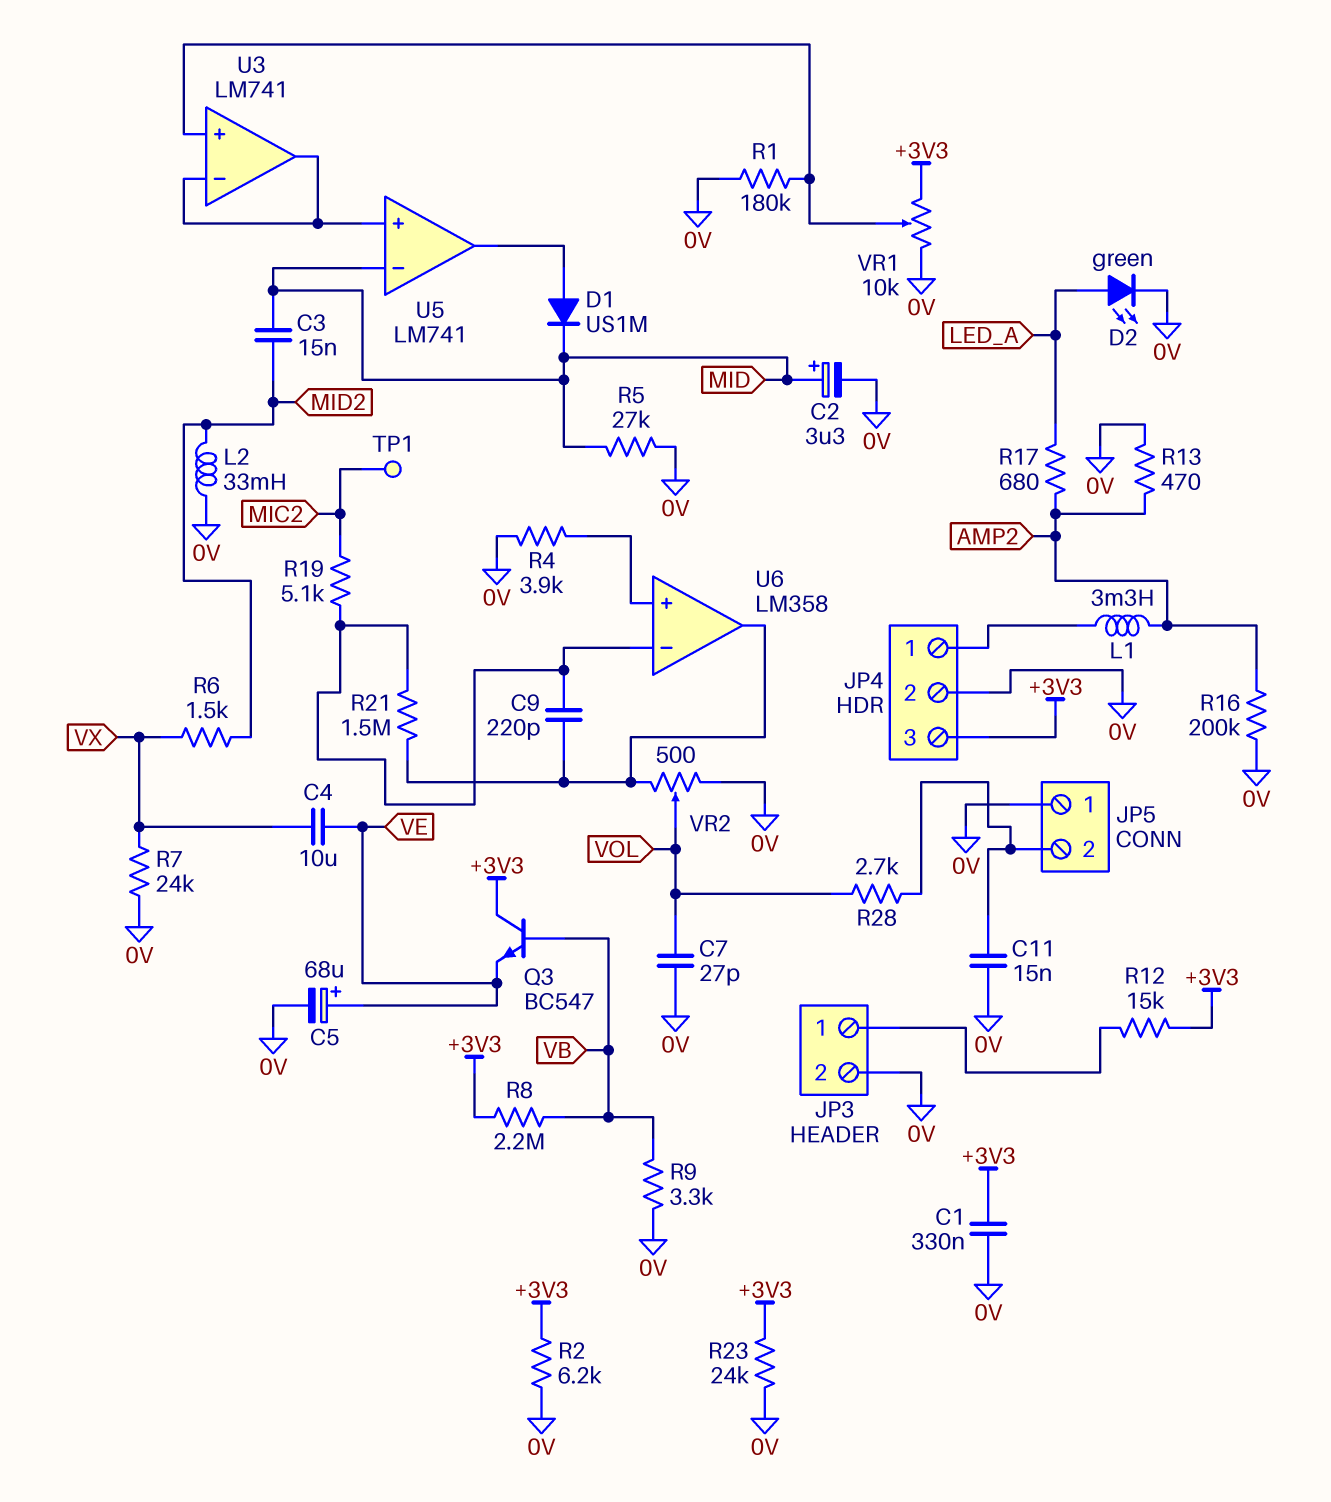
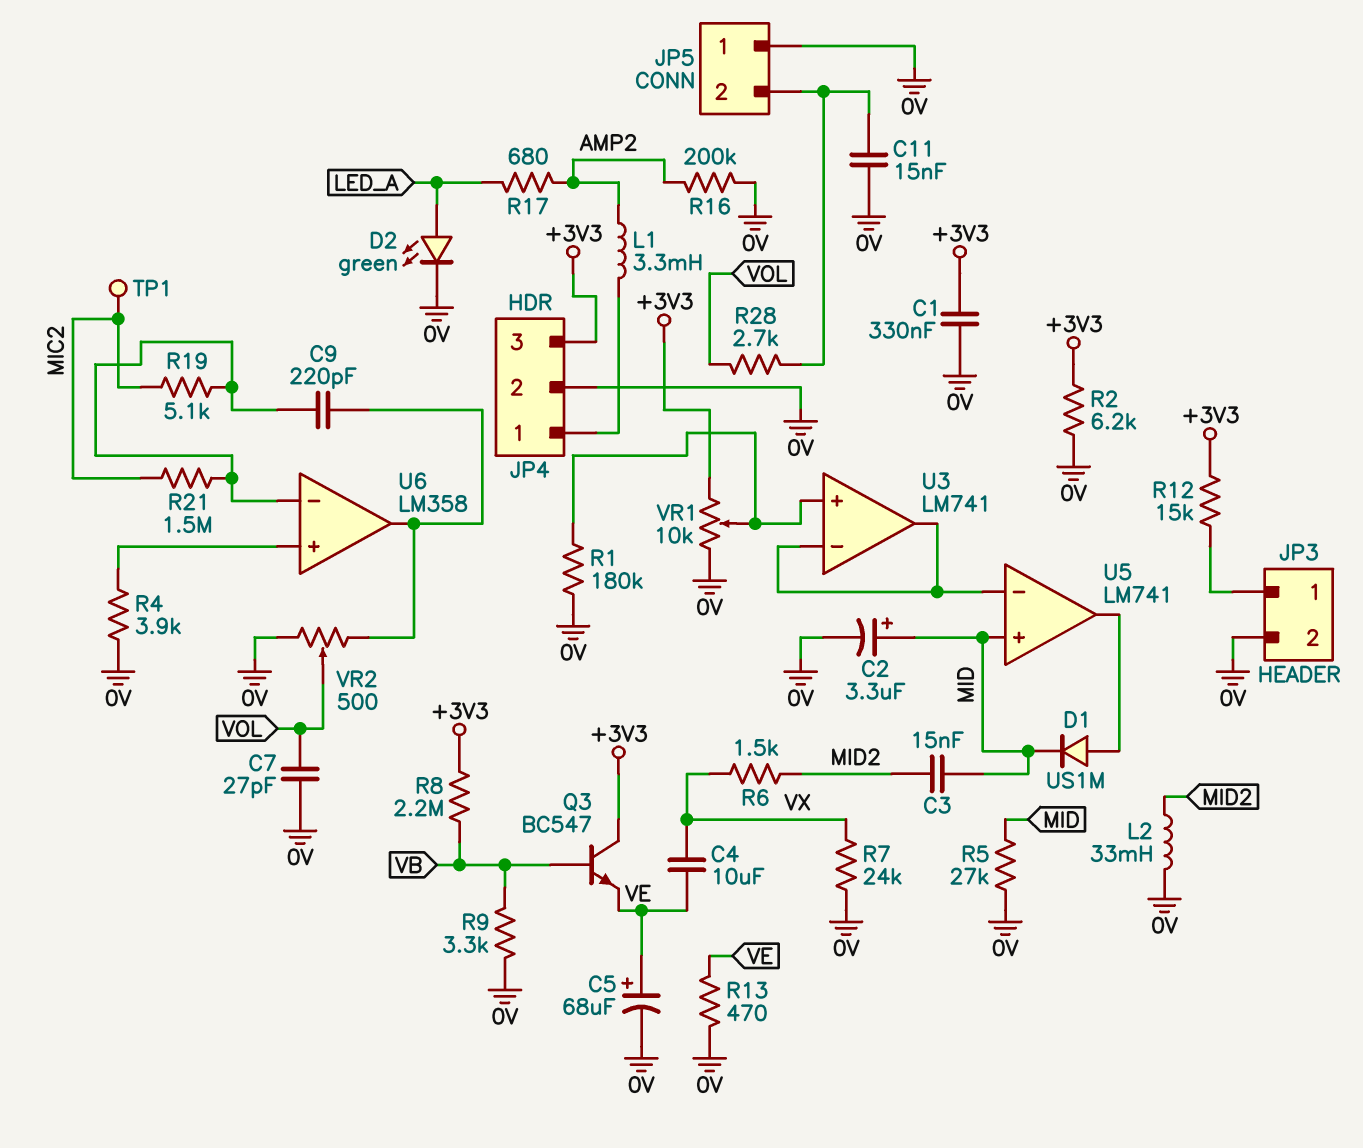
R13: 470 (0V, AMP2) -> 470 (0V, VE)
R21: 1.5M (U6/in-, U6/out) -> 1.5M (MIC2, U6/in-)
R23: 24k (+3V3, 0V) -> none
U5 pin in+: U3/in- -> MID
U5 pin in-: MID -> U3/in-

